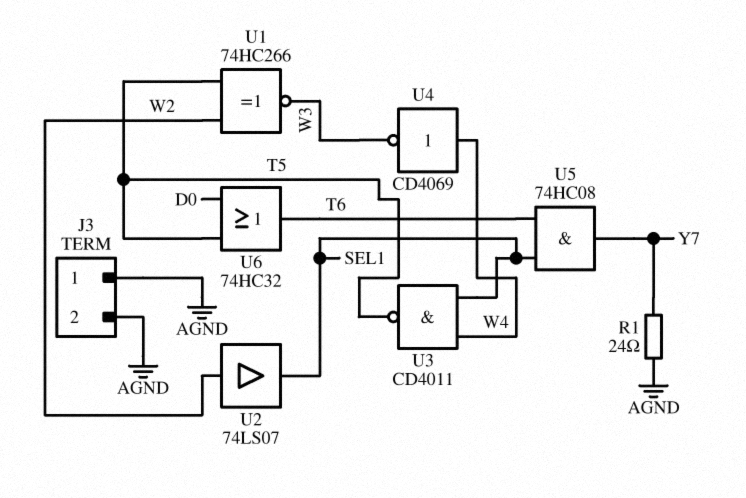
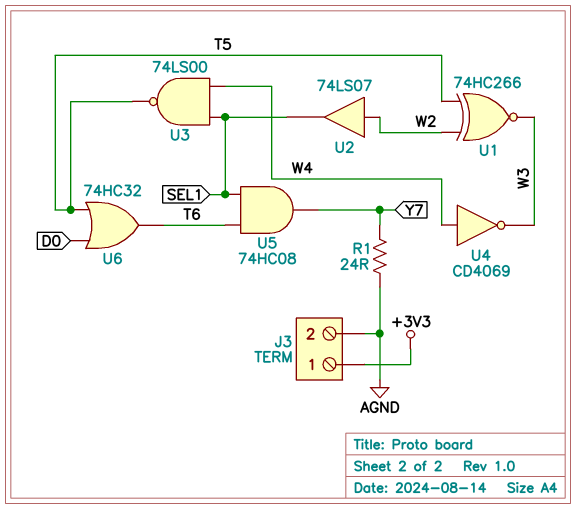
J3 pin 1: AGND -> +3V3
U3: NAND CD4011 (in SEL1, in W4, out T5) -> NAND 74LS00 (in SEL1, in W4, out T5)

